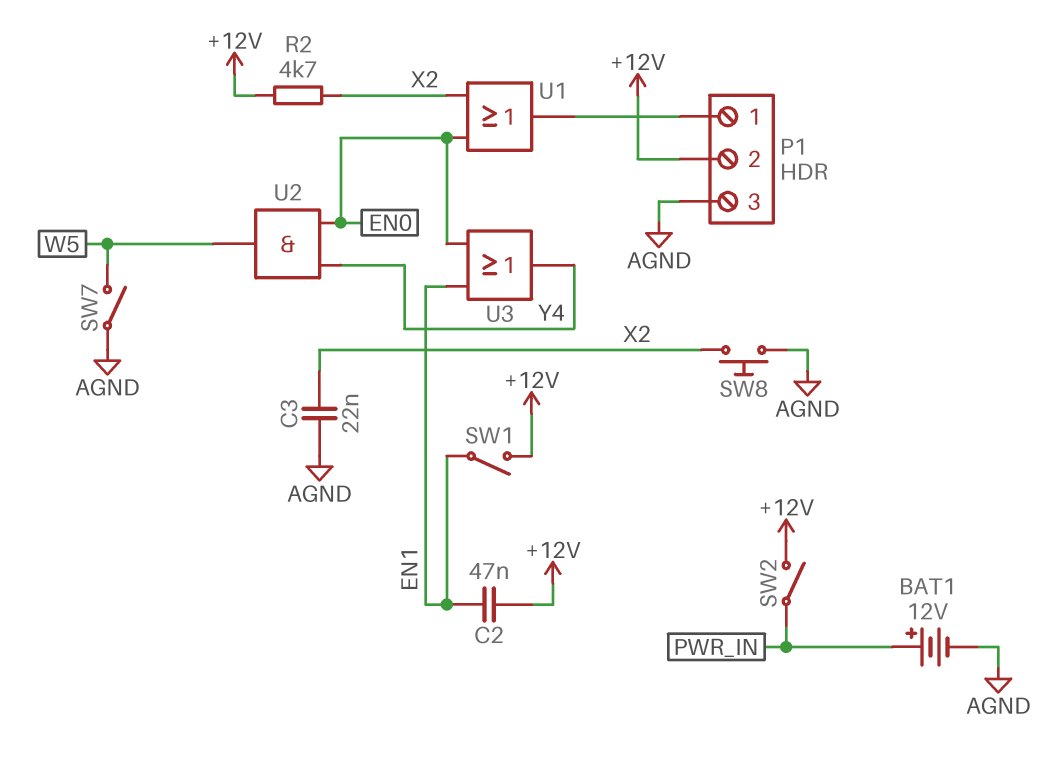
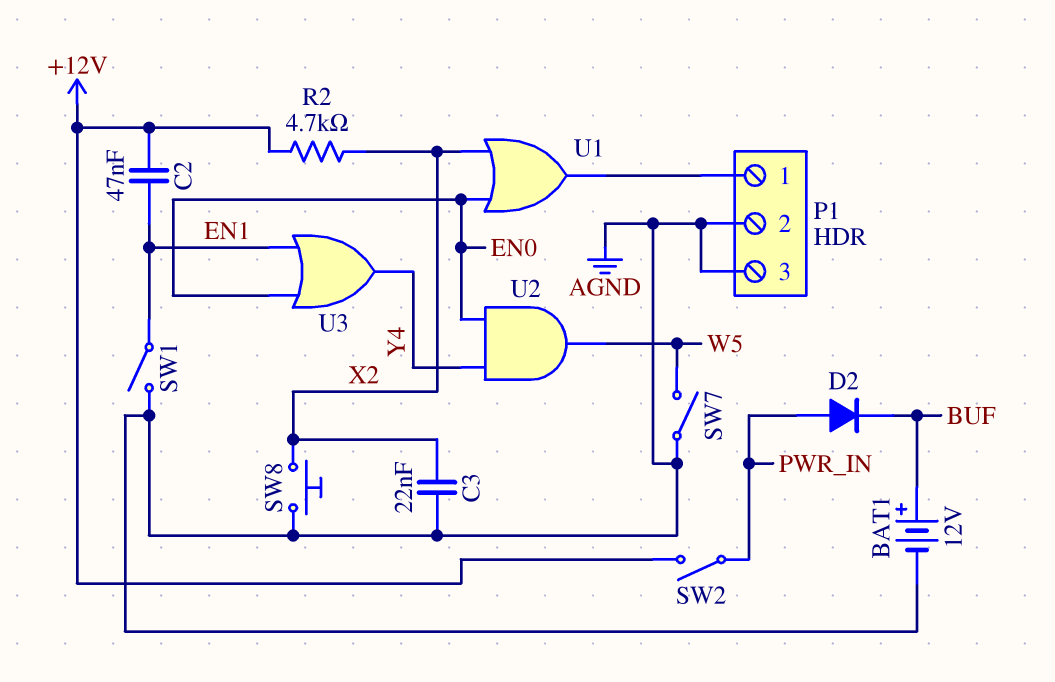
BAT1: 12V (plus PWR_IN, minus AGND) -> 12V (plus BUF, minus AGND)
D2: none -> diode (A PWR_IN, K BUF)
P1 pin 2: +12V -> AGND
SW1: switch (+12V, EN1) -> switch (AGND, EN1)

